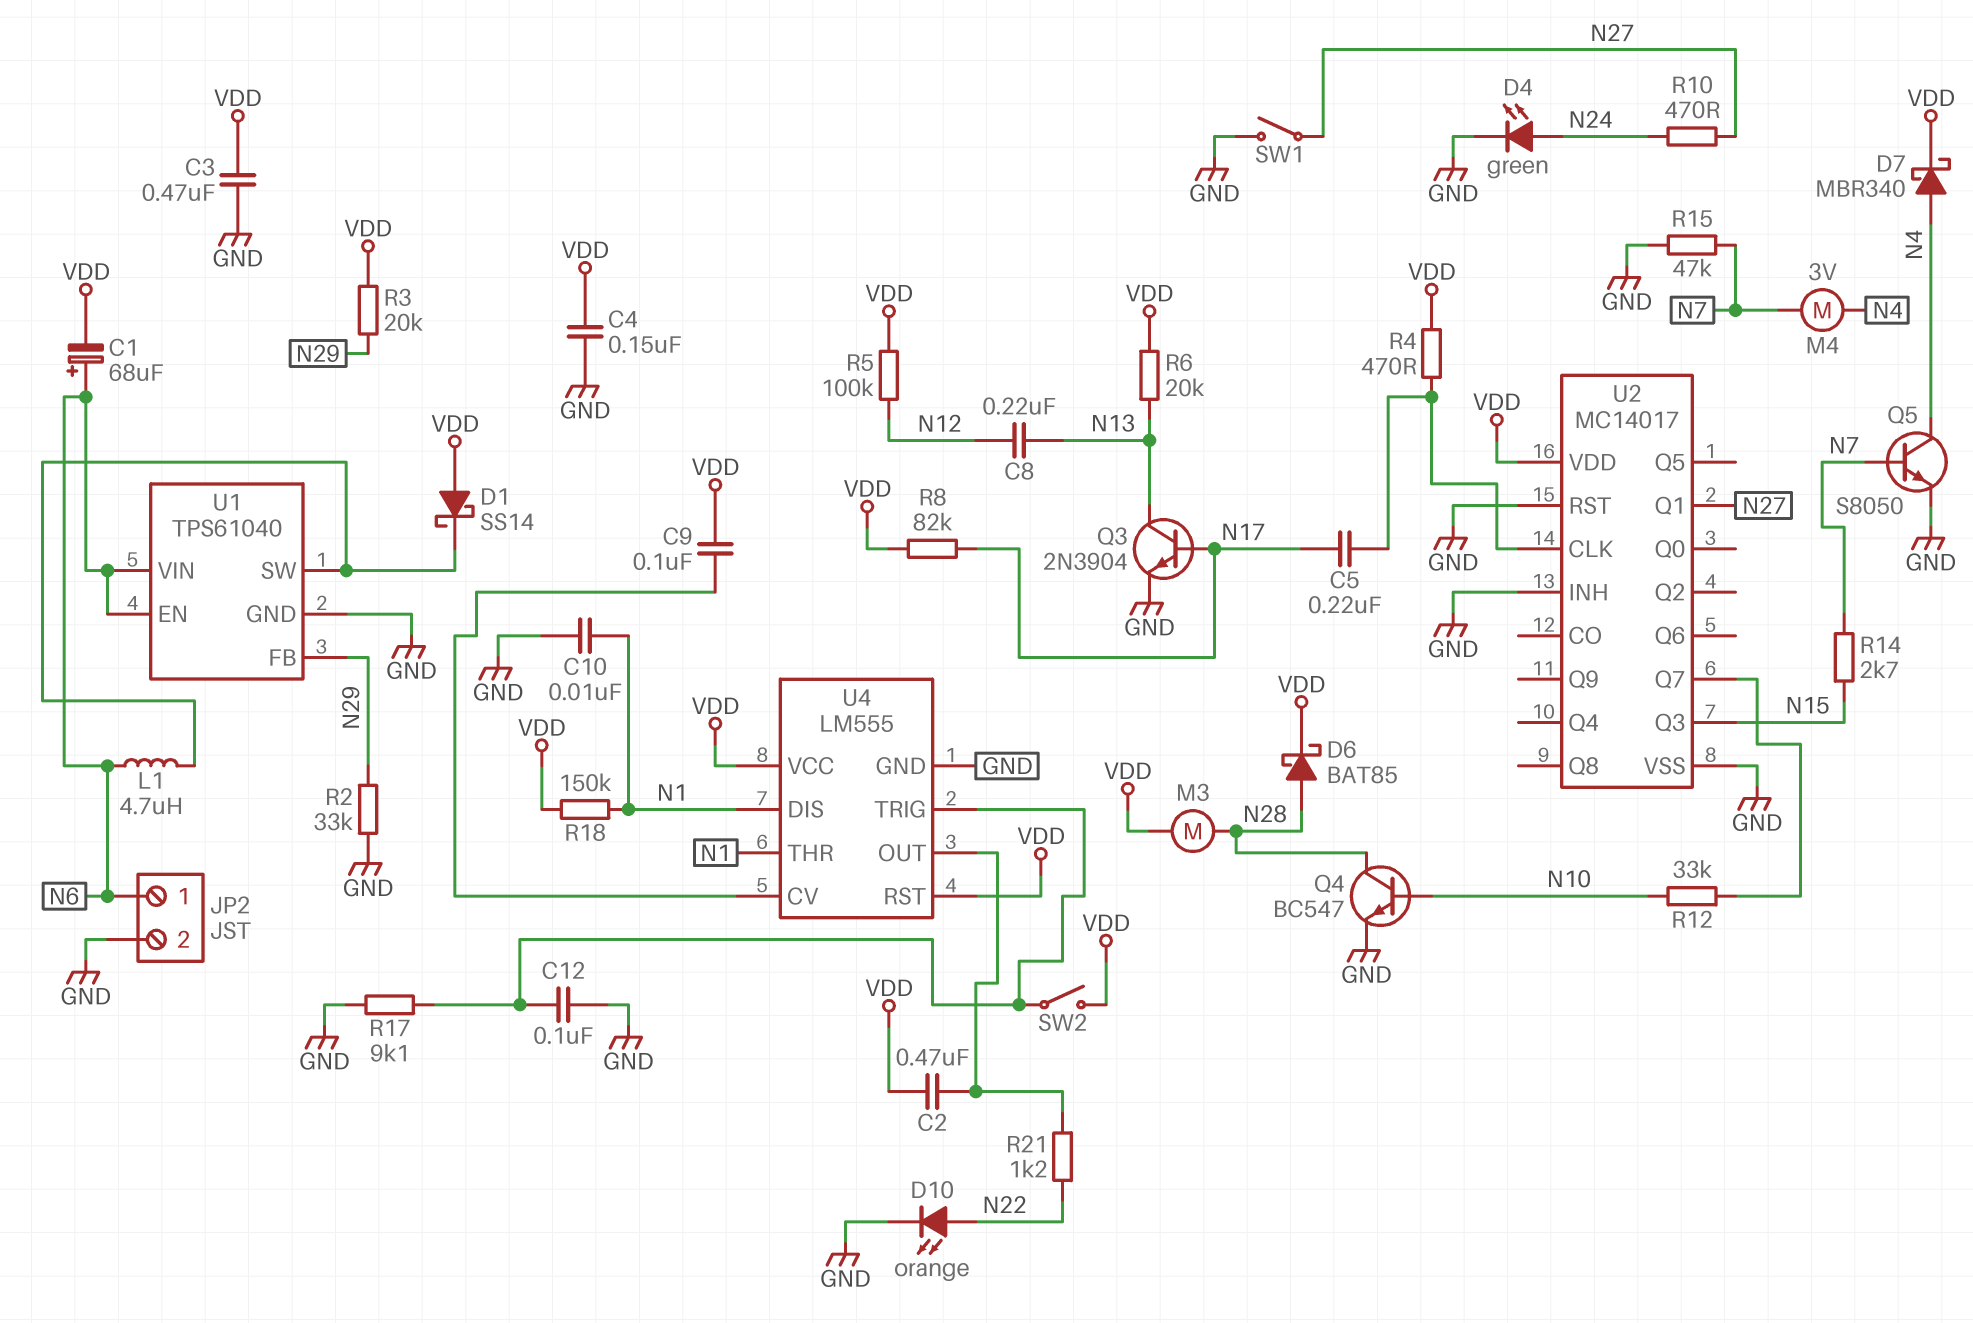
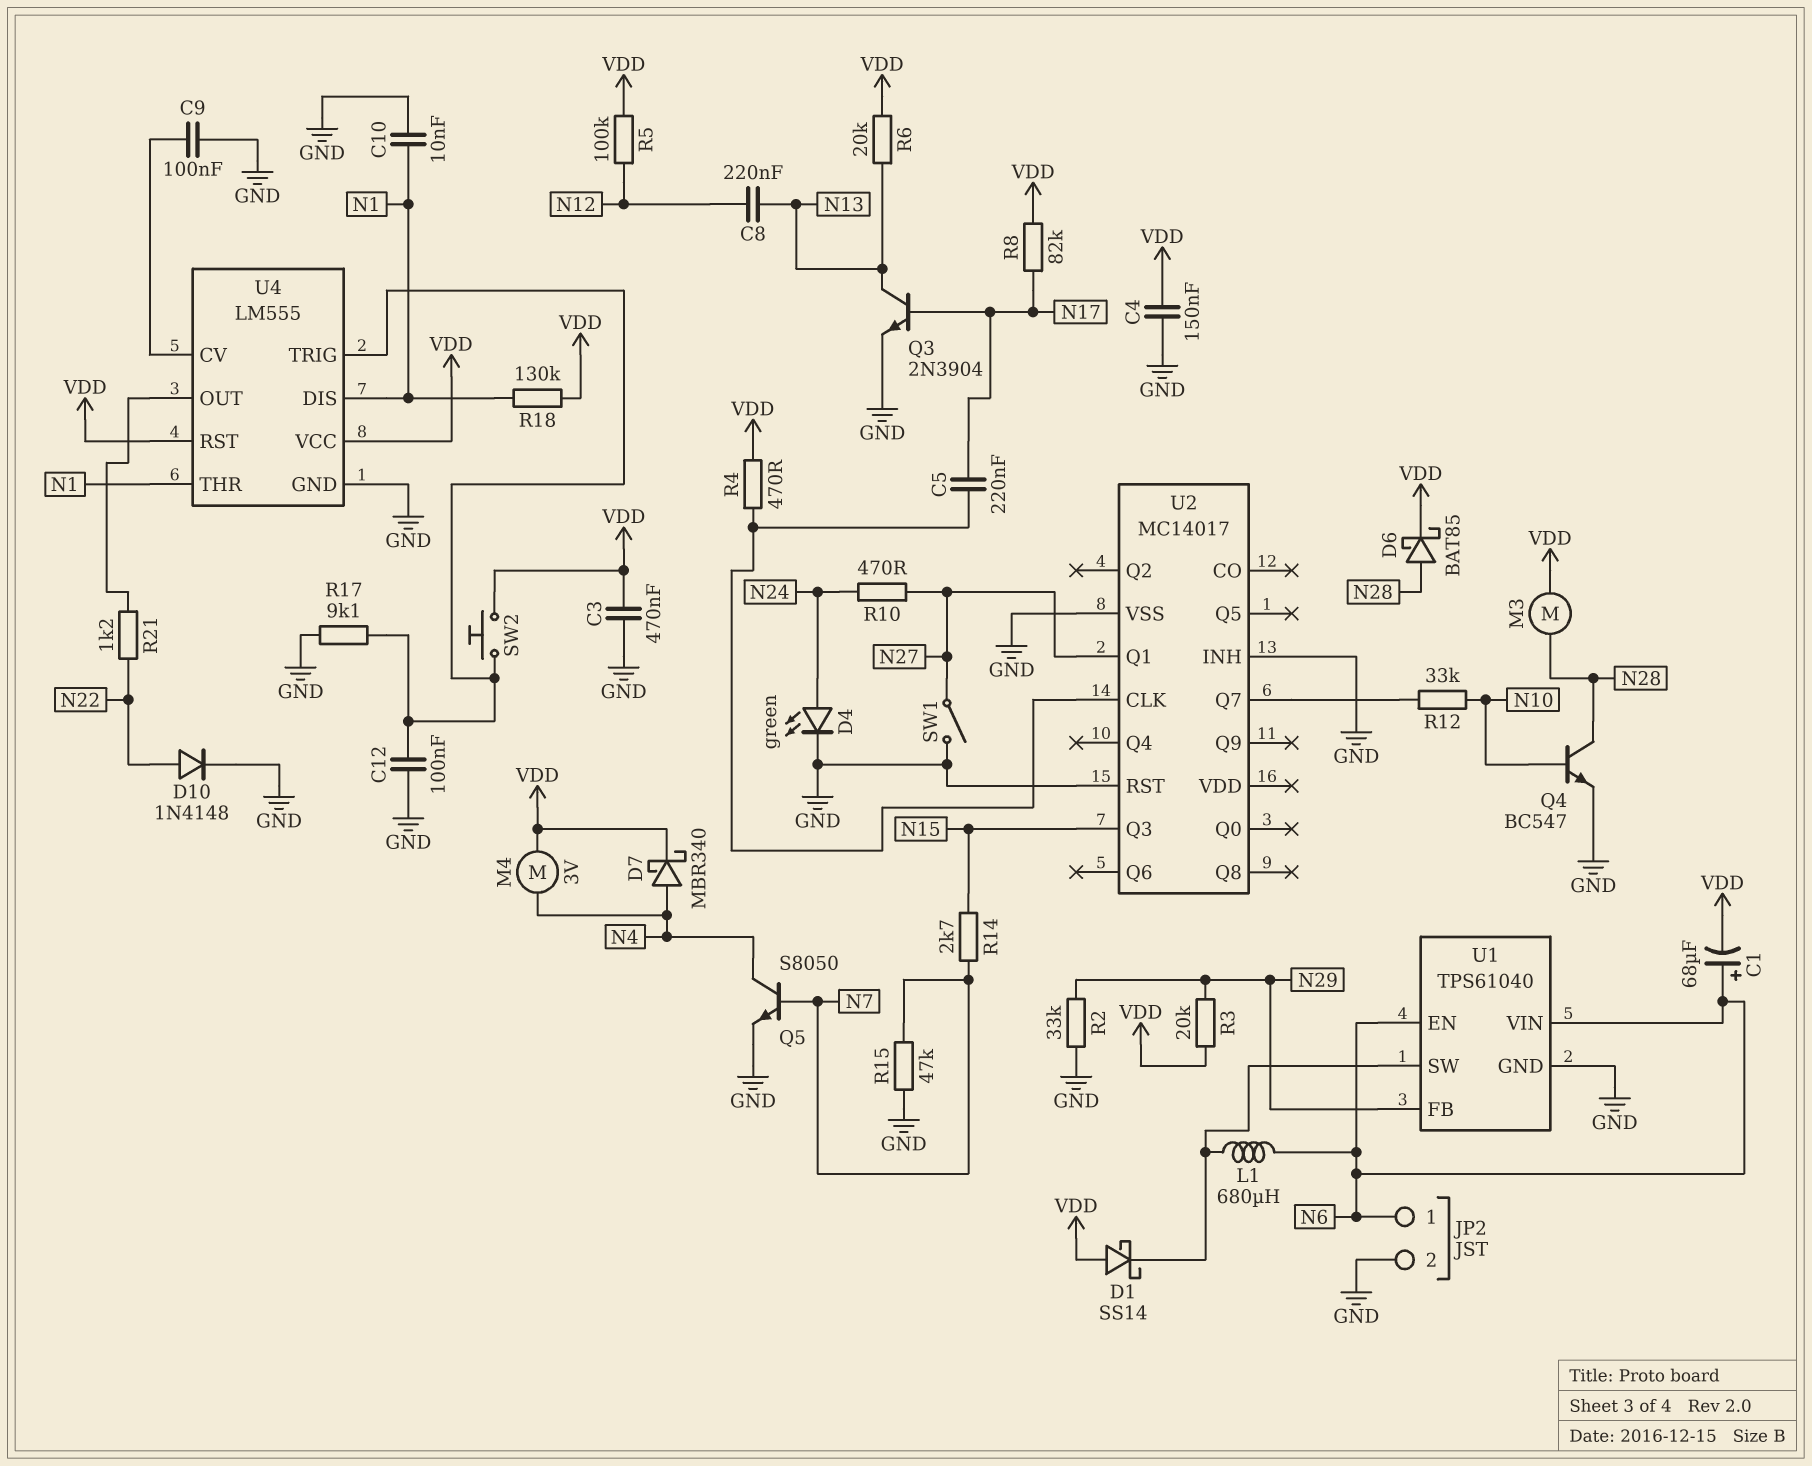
C2: 470nF (U4/OUT, VDD) -> none
C9: 100nF (U4/CV, VDD) -> 100nF (GND, U4/CV)
D10: LED orange (A N22, K GND) -> diode 1N4148 (A N22, K GND)
L1: 4.7uH (N6, U1/SW) -> 680uH (N6, U1/SW)
M4: motor 3V (N4, N7) -> motor 3V (N4, VDD)
R18: 150k (N1, VDD) -> 130k (N1, VDD)
SW2: switch (U4/TRIG, VDD) -> button (U4/TRIG, VDD)
U2 pin VDD: VDD -> none

